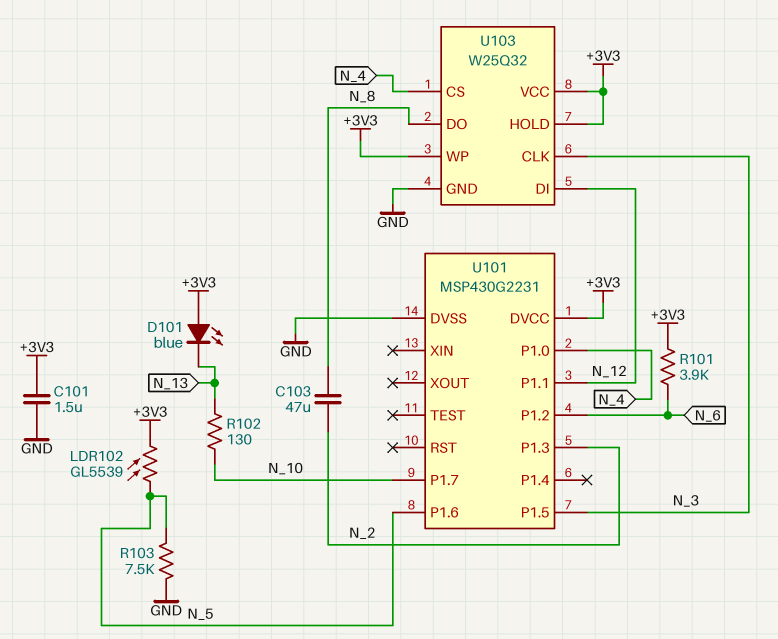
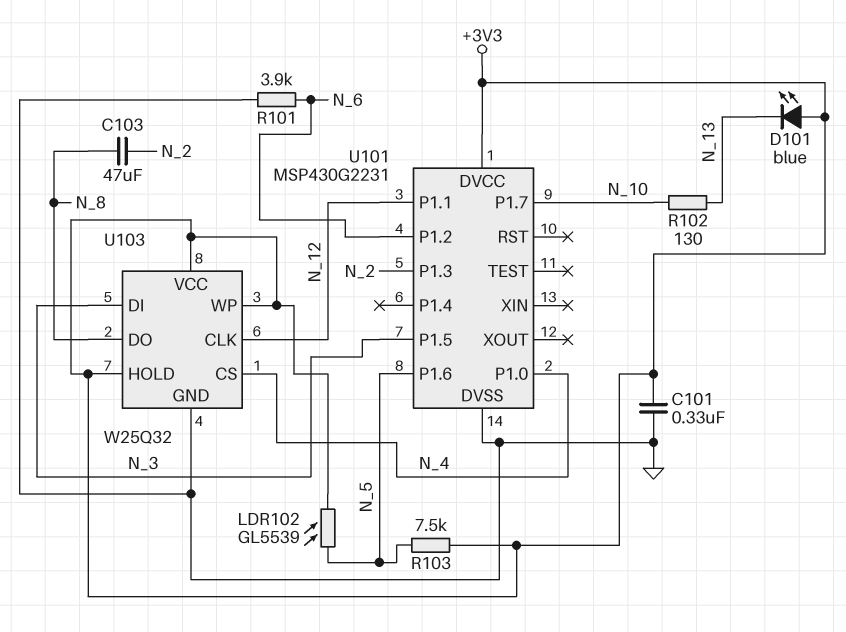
C101: 1.5uF (+3V3, GND) -> 330nF (+3V3, GND)
R101: 3.9k (+3V3, N_6) -> 3.9k (GND, N_6)
R103: 7.5k (GND, N_5) -> 7.5k (+3V3, N_5)
U103 pin CLK: N_3 -> N_12
U103 pin DI: N_12 -> N_3

